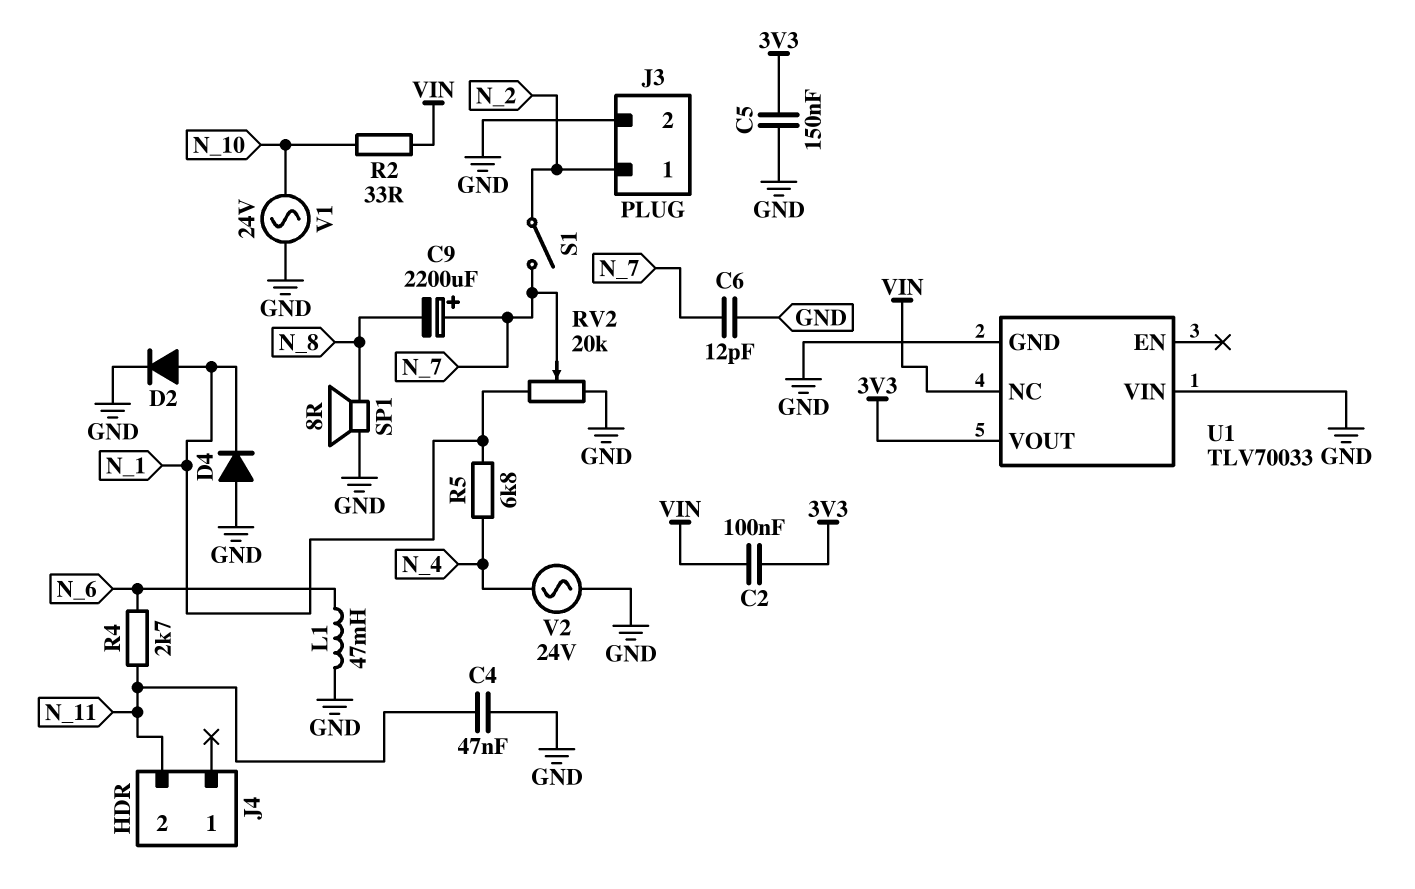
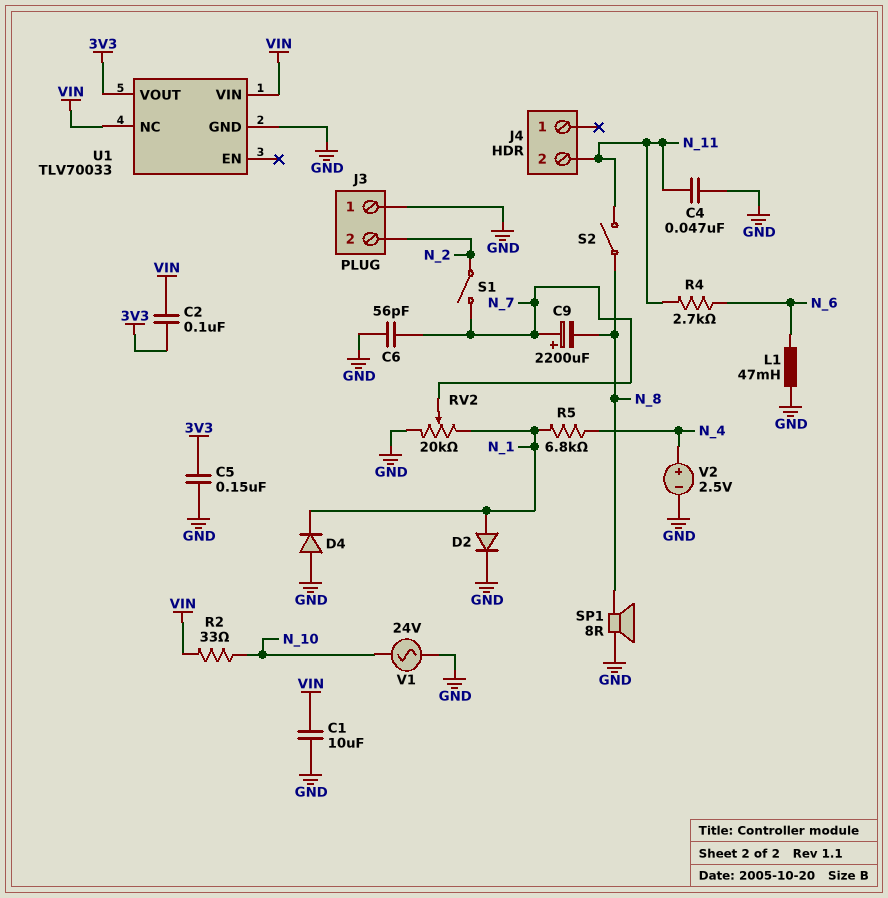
C1: none -> 10uF (GND, VIN)
C6: 12pF (GND, N_7) -> 56pF (GND, N_7)
J3 pin 1: N_2 -> GND
J3 pin 2: GND -> N_2
S2: none -> switch (N_8, N_11)
U1 pin VIN: GND -> VIN
V2: AC 24V (GND, N_4) -> 2.5V (plus N_4, minus GND)

